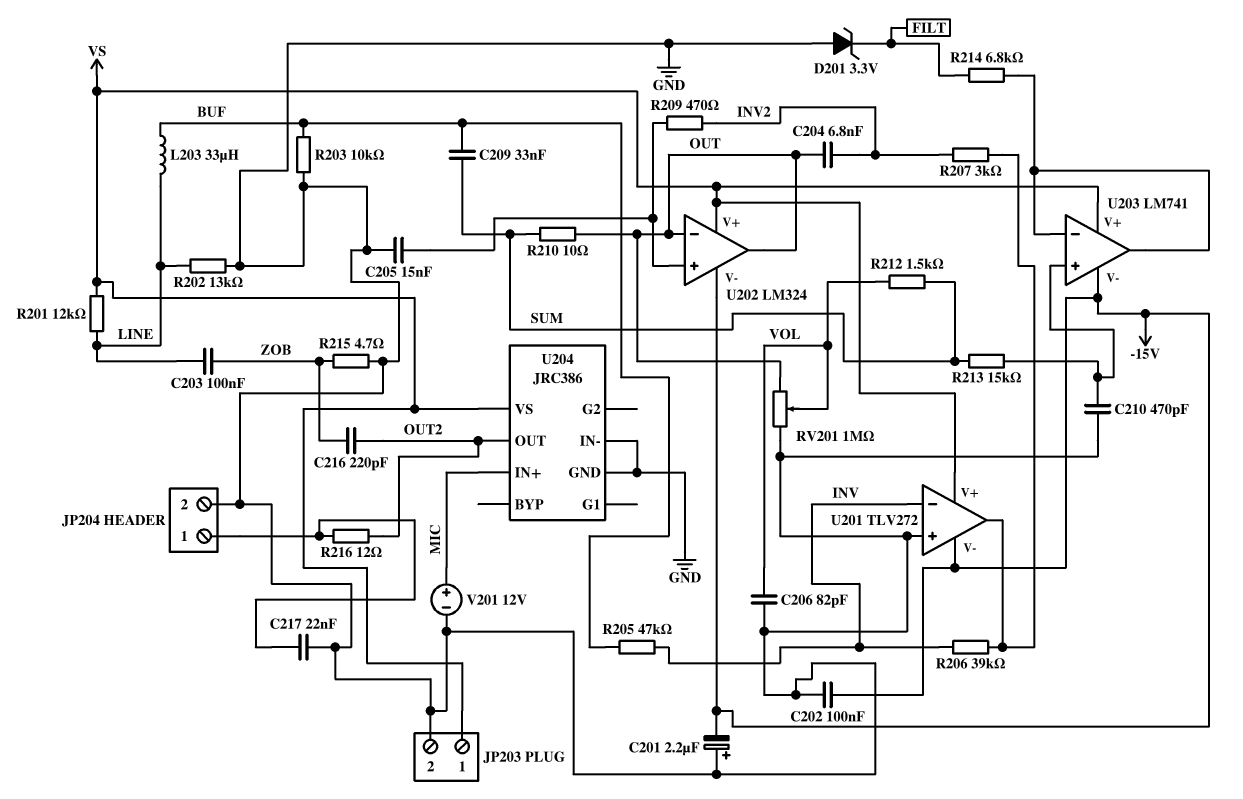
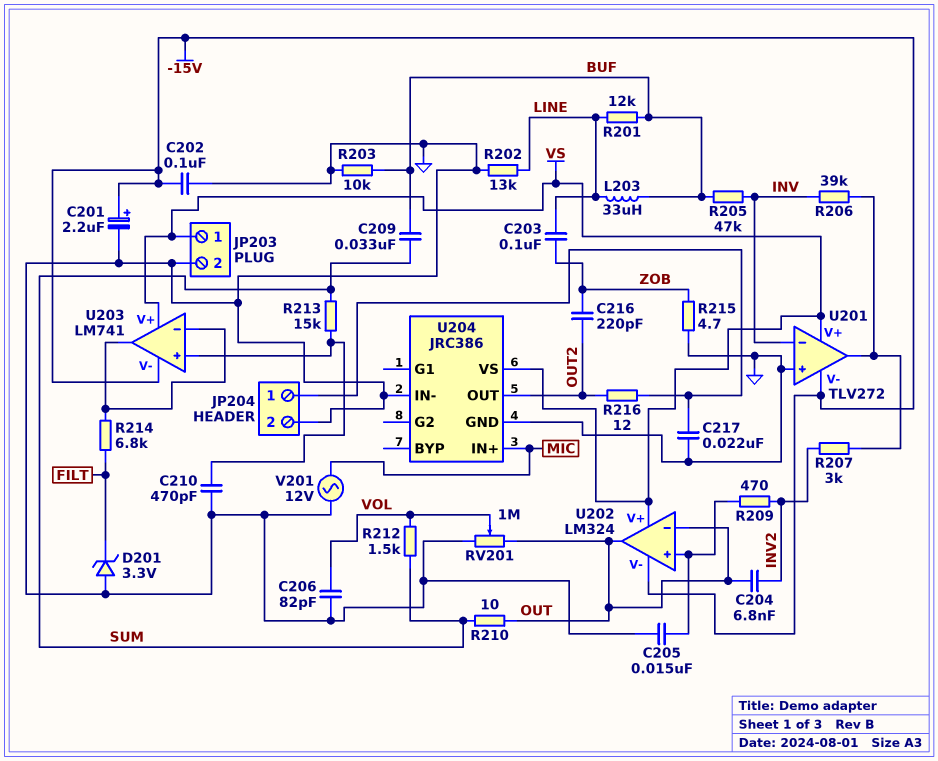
C201: 2.2uF (plus GND, minus -15V) -> 2.2uF (plus -15V, minus GND)
R201: 12k (LINE, VS) -> 12k (BUF, LINE)
V201: 12V (plus MIC, minus GND) -> AC 12V (GND, MIC)

